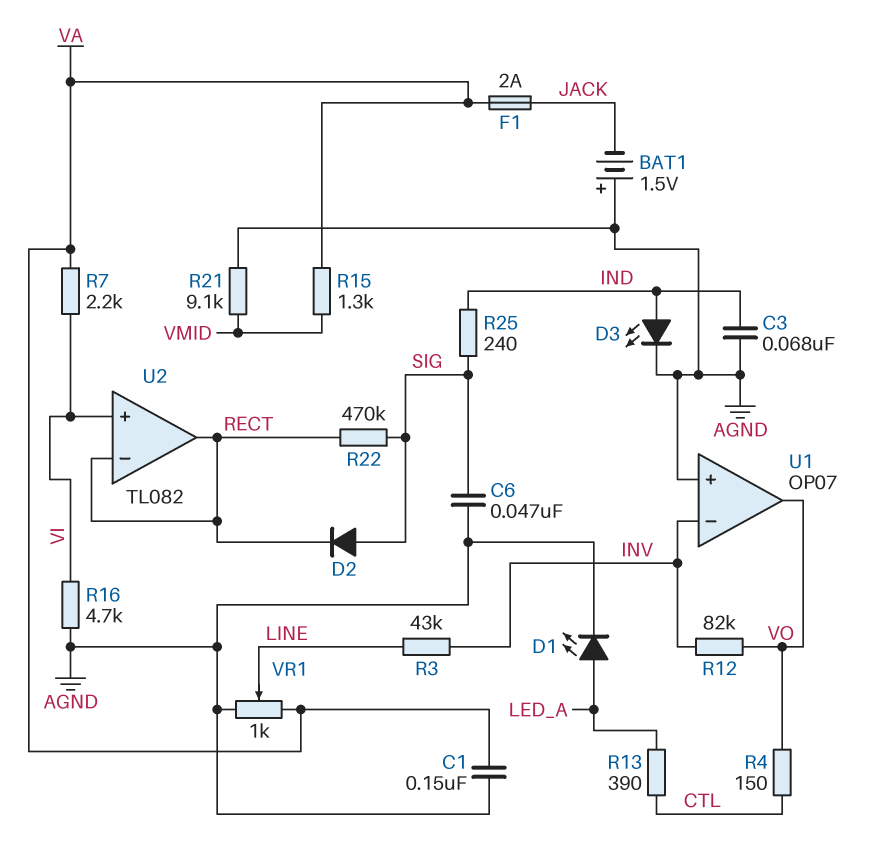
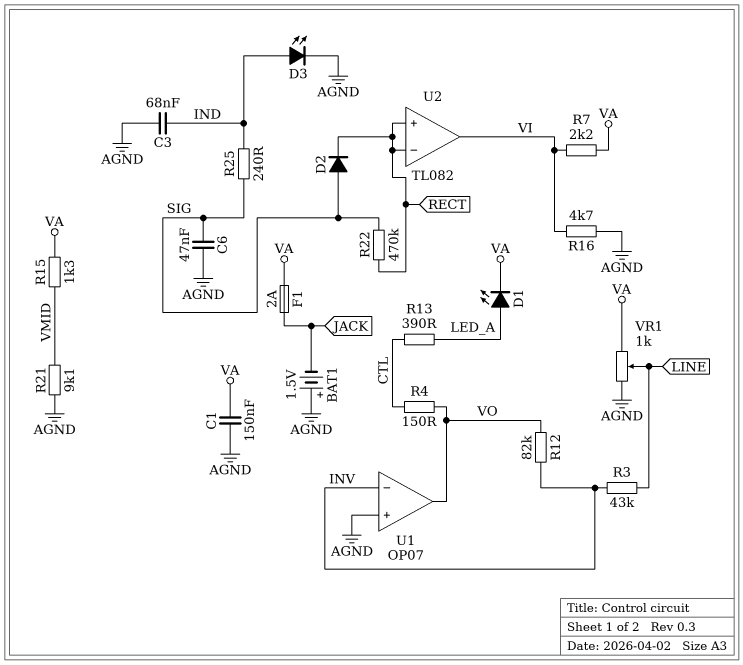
D1: LED (A LED_A, K AGND) -> LED (A LED_A, K VA)
U2 pin in+: VI -> RECT
U2 pin out: RECT -> VI

